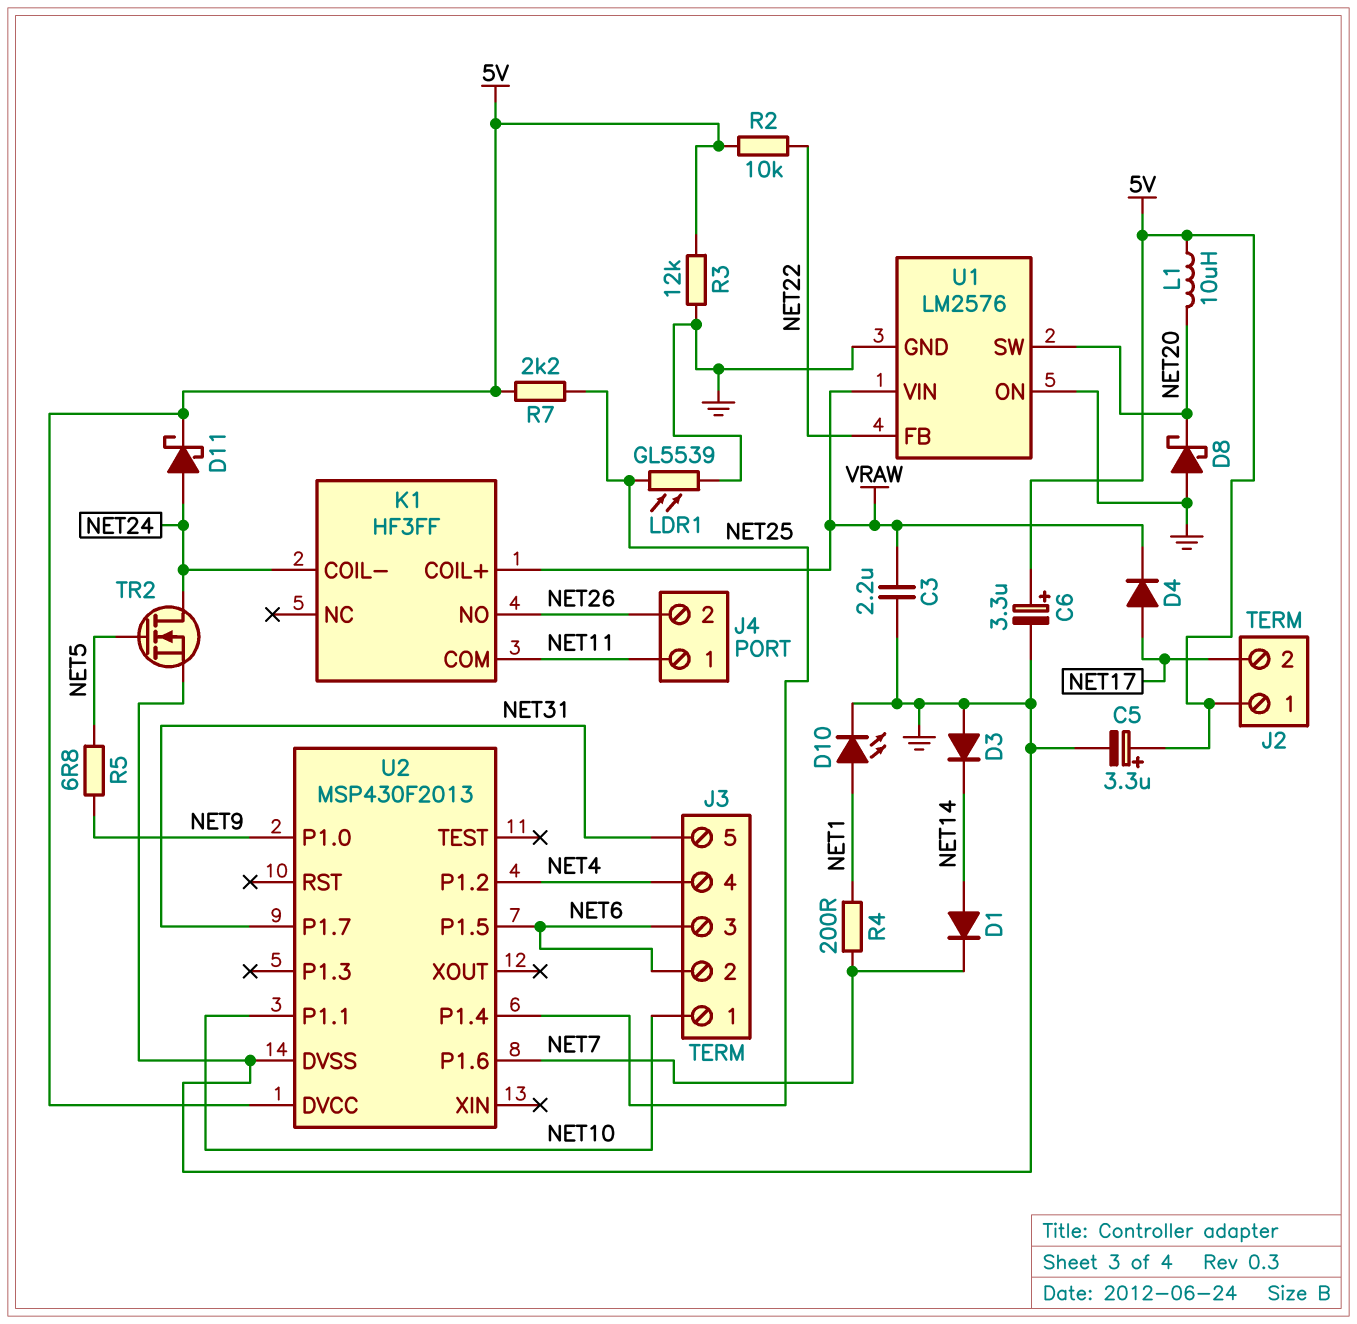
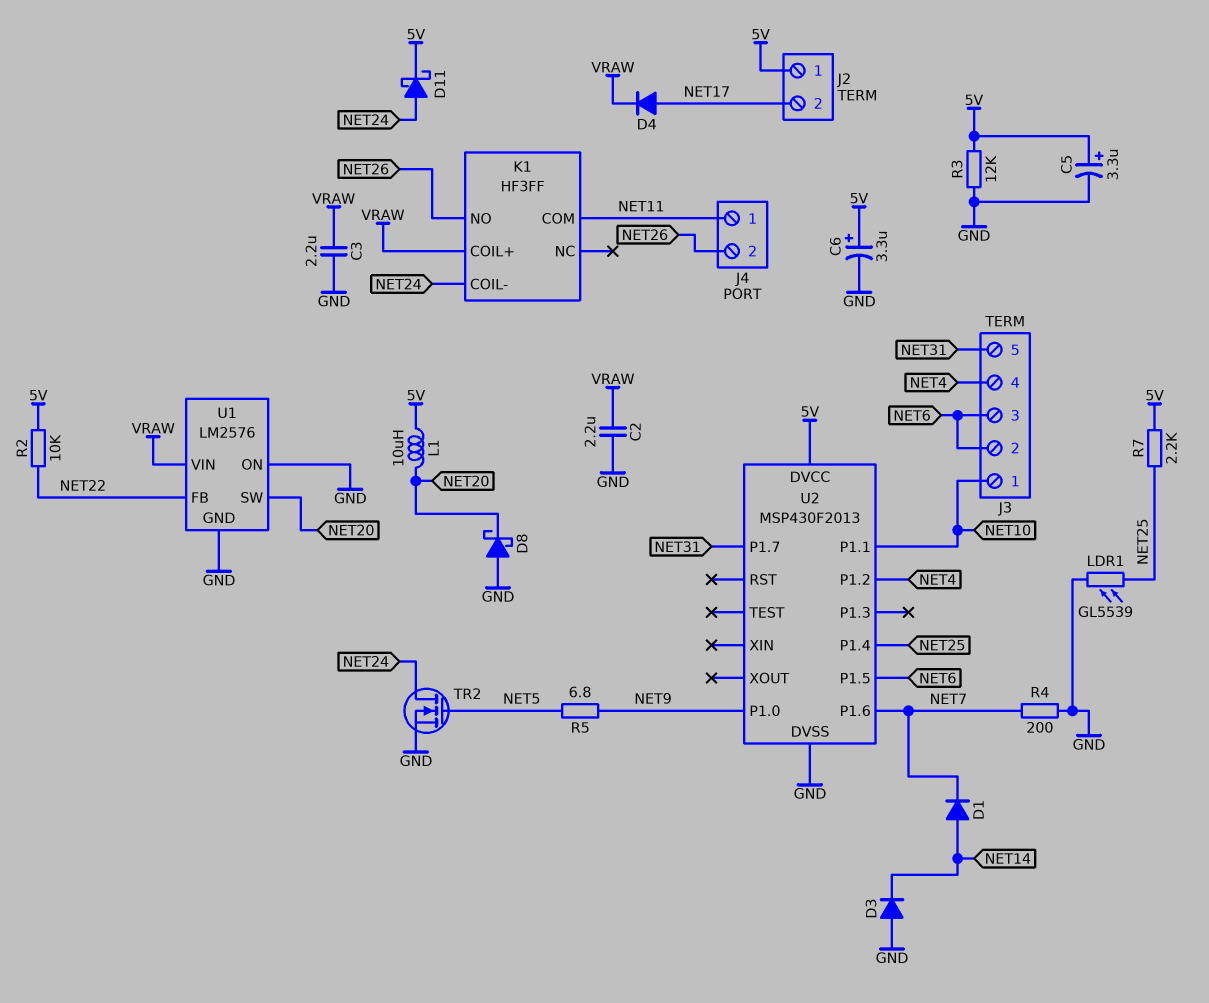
C2: none -> 2.2uF (GND, VRAW)
D10: LED (A NET1, K GND) -> none
R4: 200 (NET1, NET7) -> 200 (GND, NET7)

